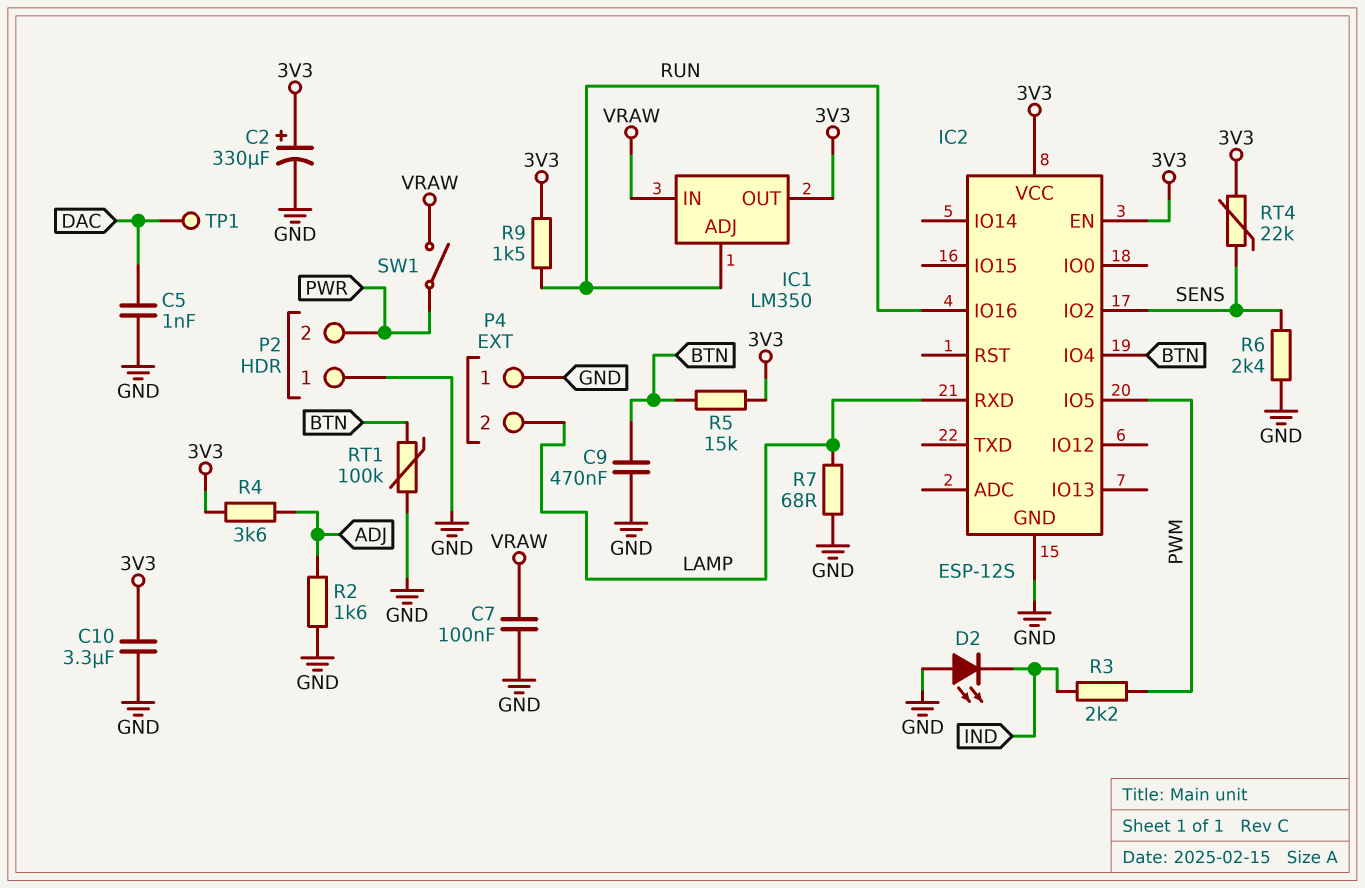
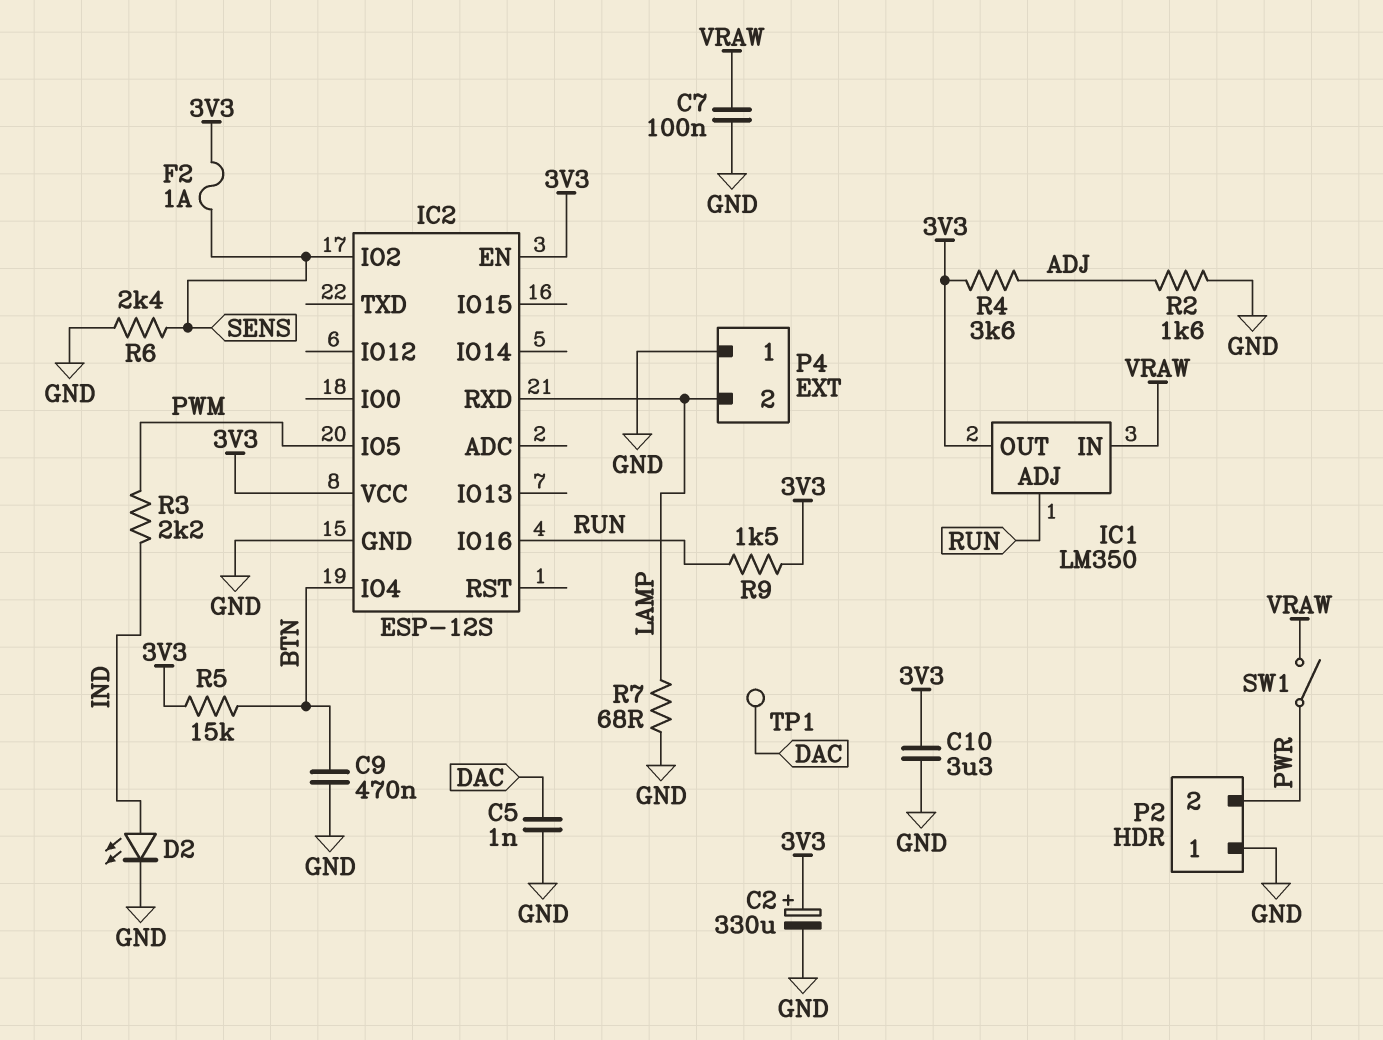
D2: LED (A GND, K IND) -> LED (A IND, K GND)
F2: none -> 1A (3V3, SENS)
RT1: 100k (BTN, GND) -> none
RT4: 22k (3V3, SENS) -> none

